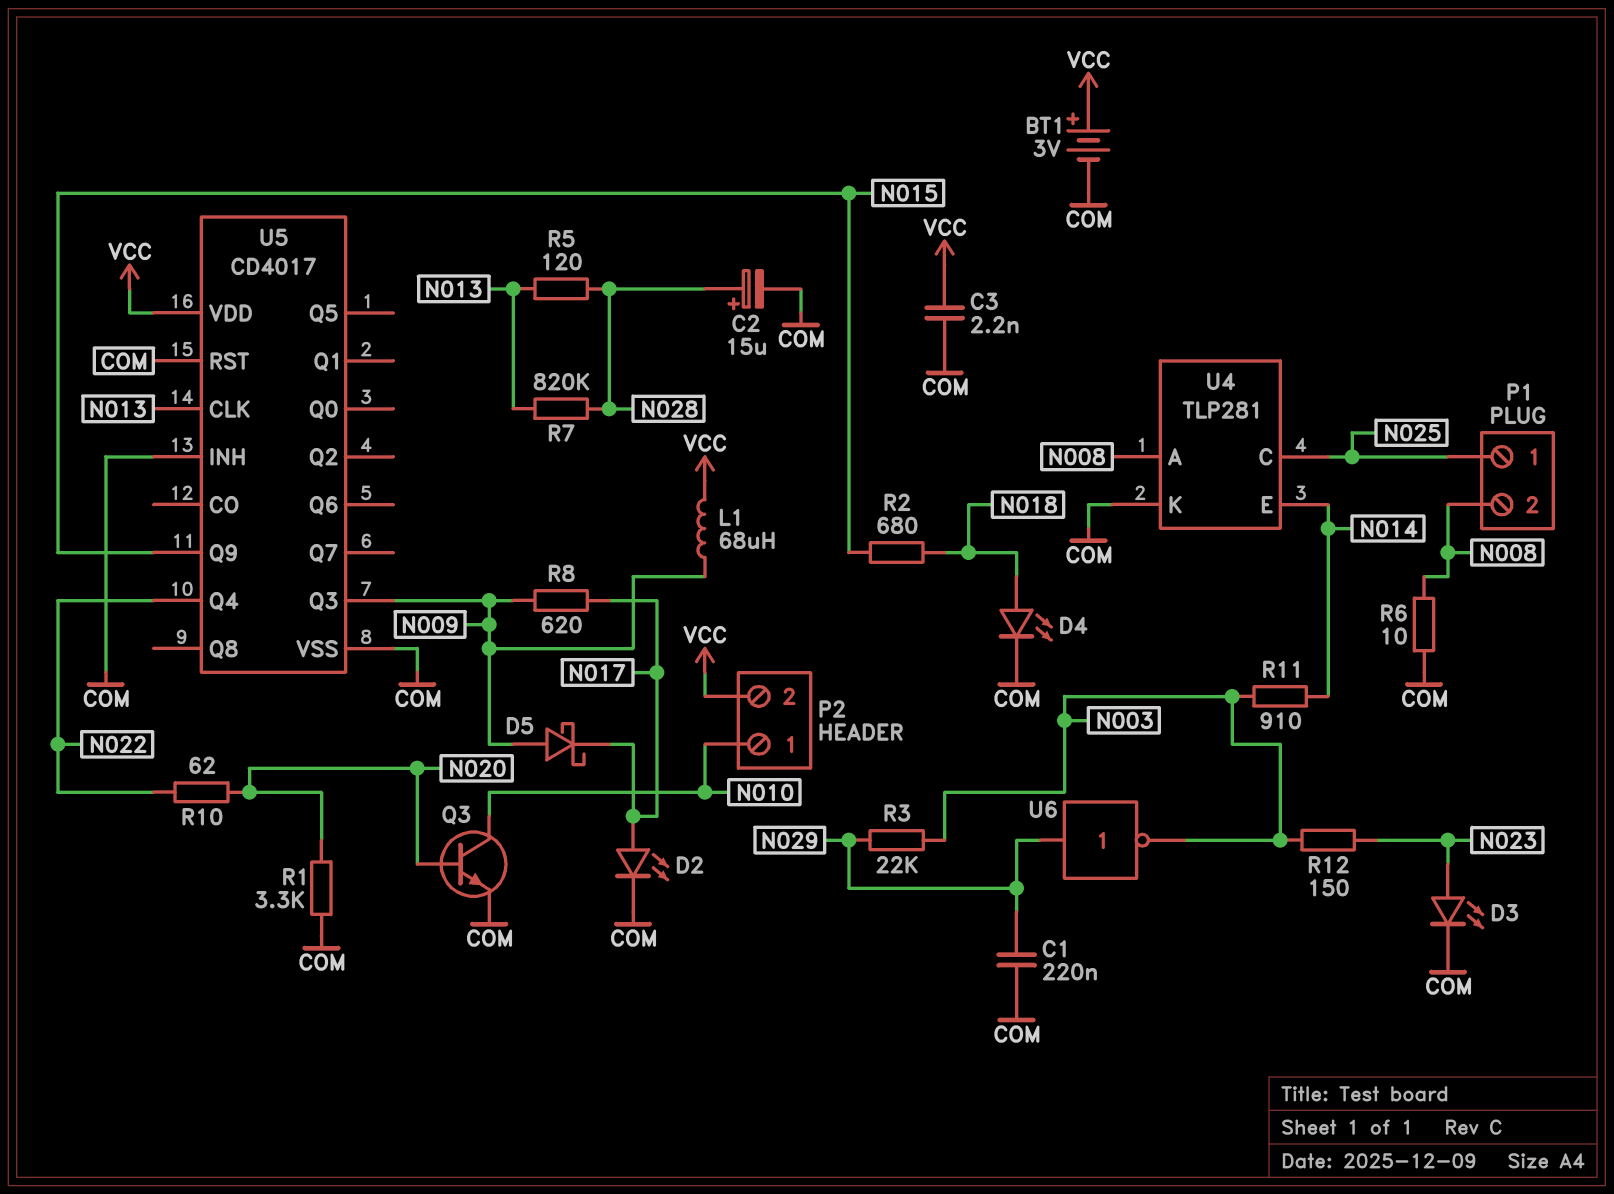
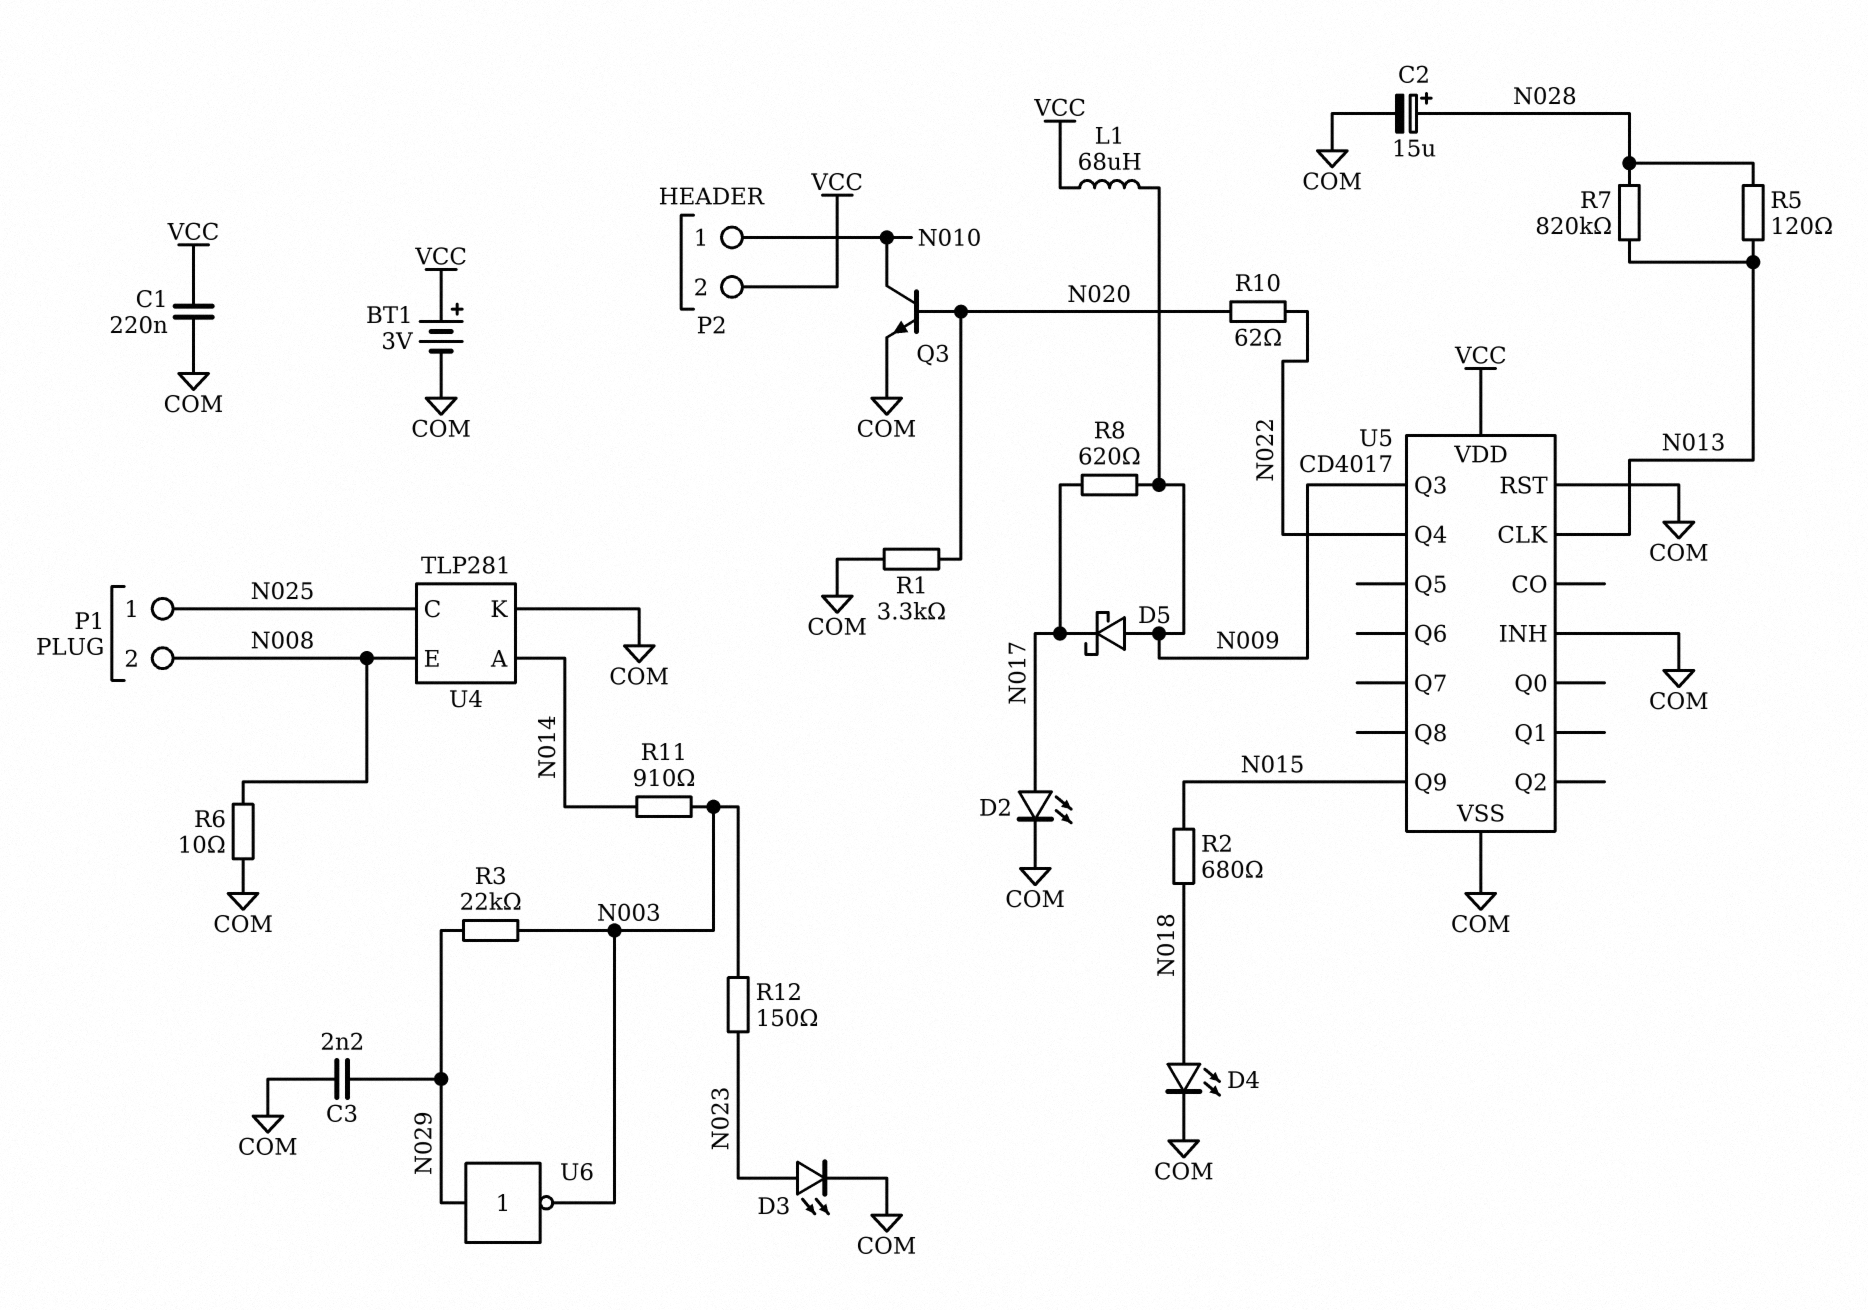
C1: 220nF (COM, N029) -> 220nF (COM, VCC)
C3: 2.2nF (COM, VCC) -> 2.2nF (COM, N029)
U4 pin A: N008 -> N014
U4 pin E: N014 -> N008

